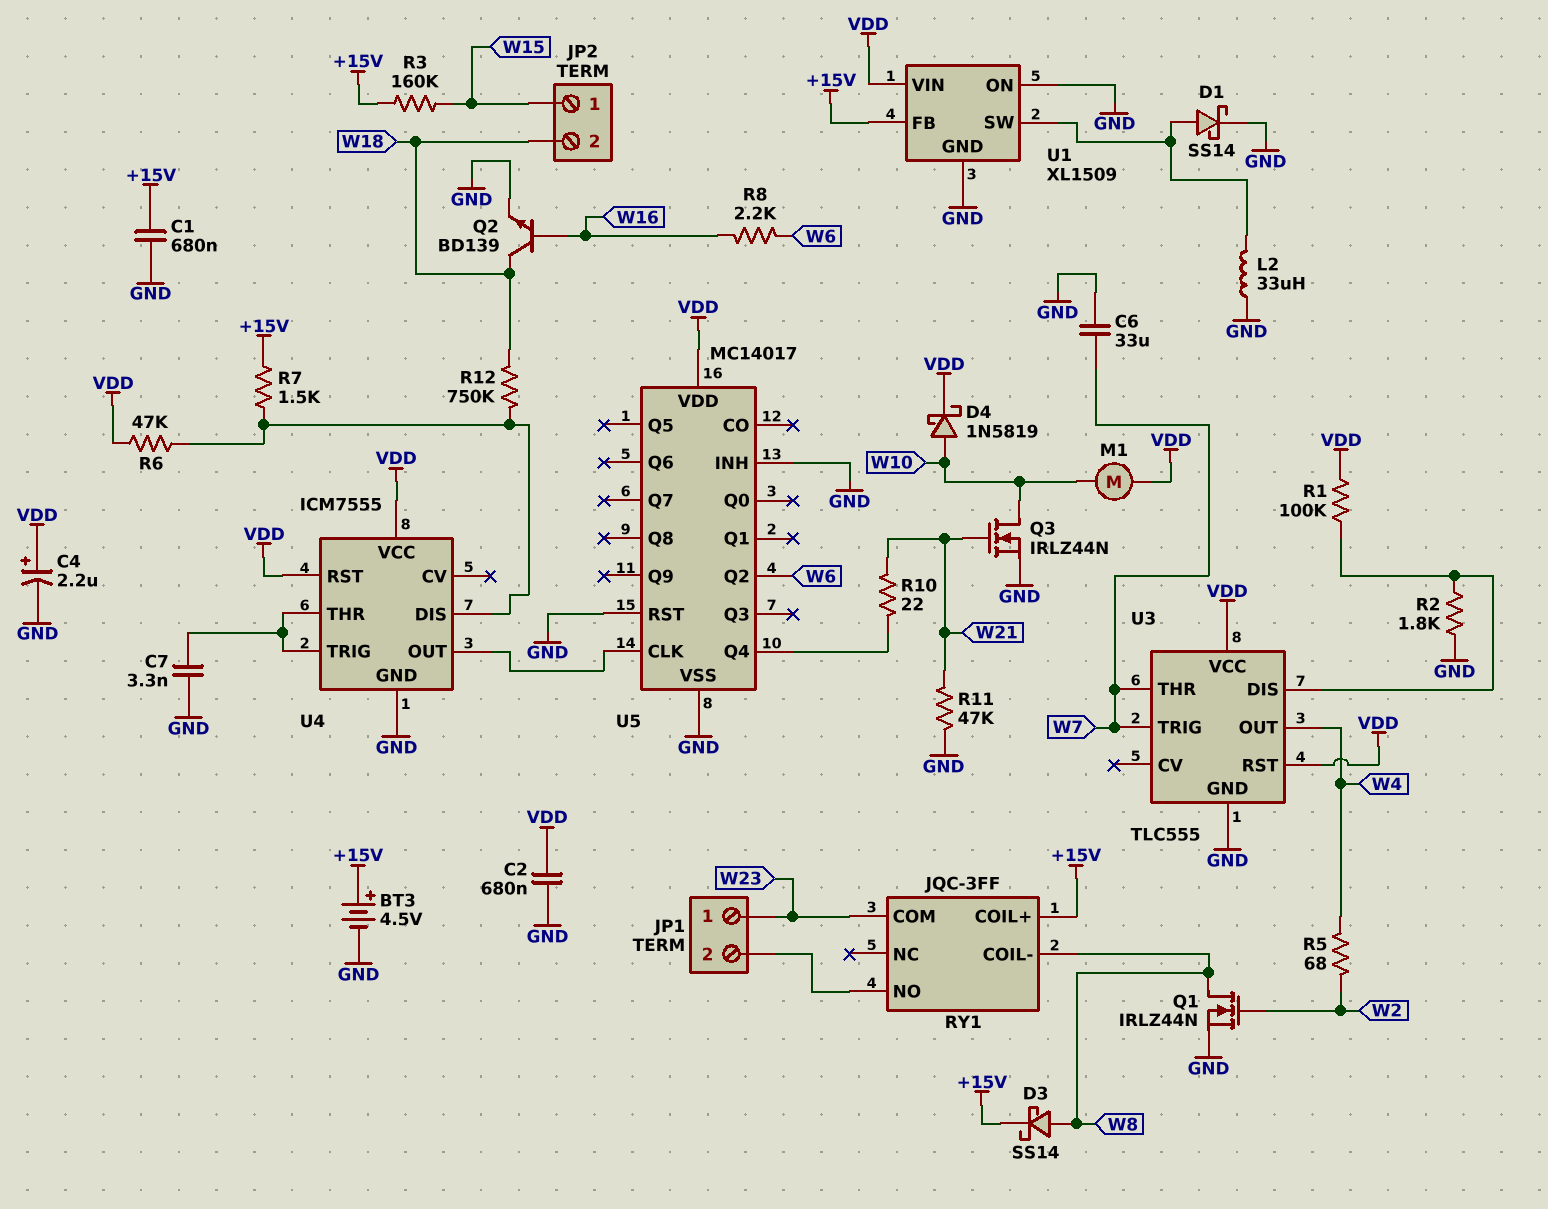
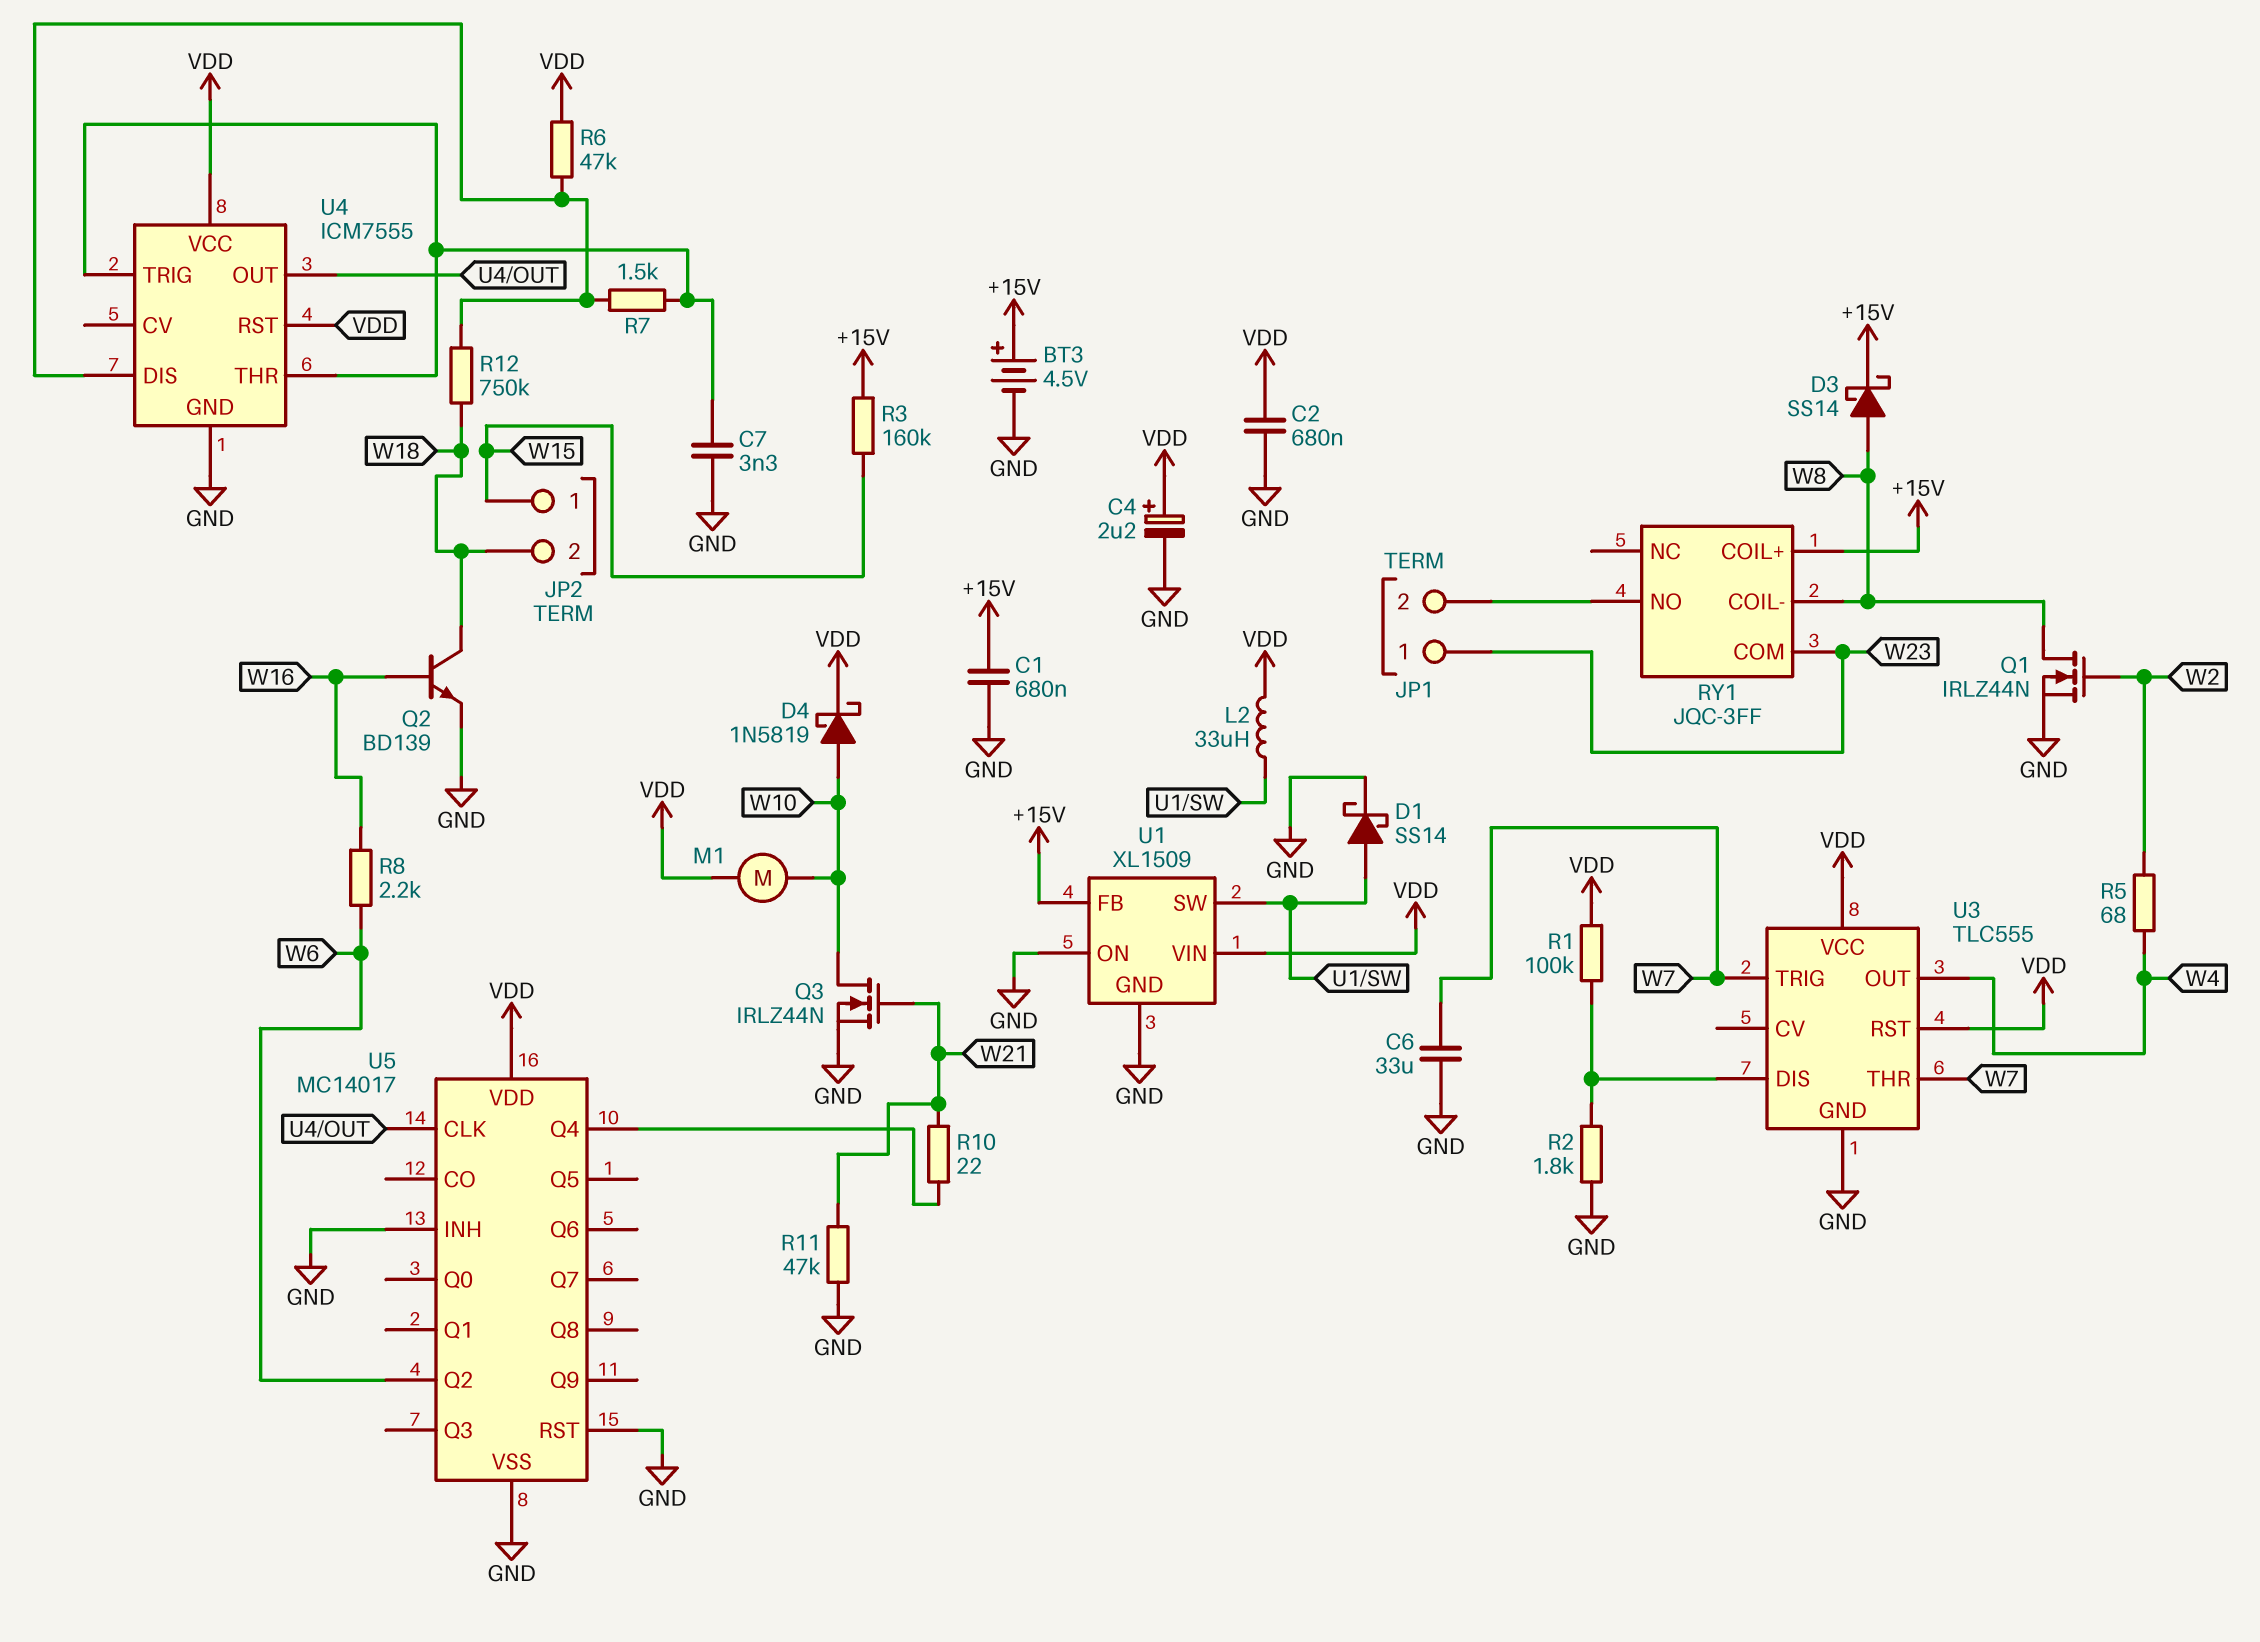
L2: 33uH (GND, U1/SW) -> 33uH (U1/SW, VDD)
R7: 1.5k (+15V, U4/DIS) -> 1.5k (U4/DIS, U4/THR)

